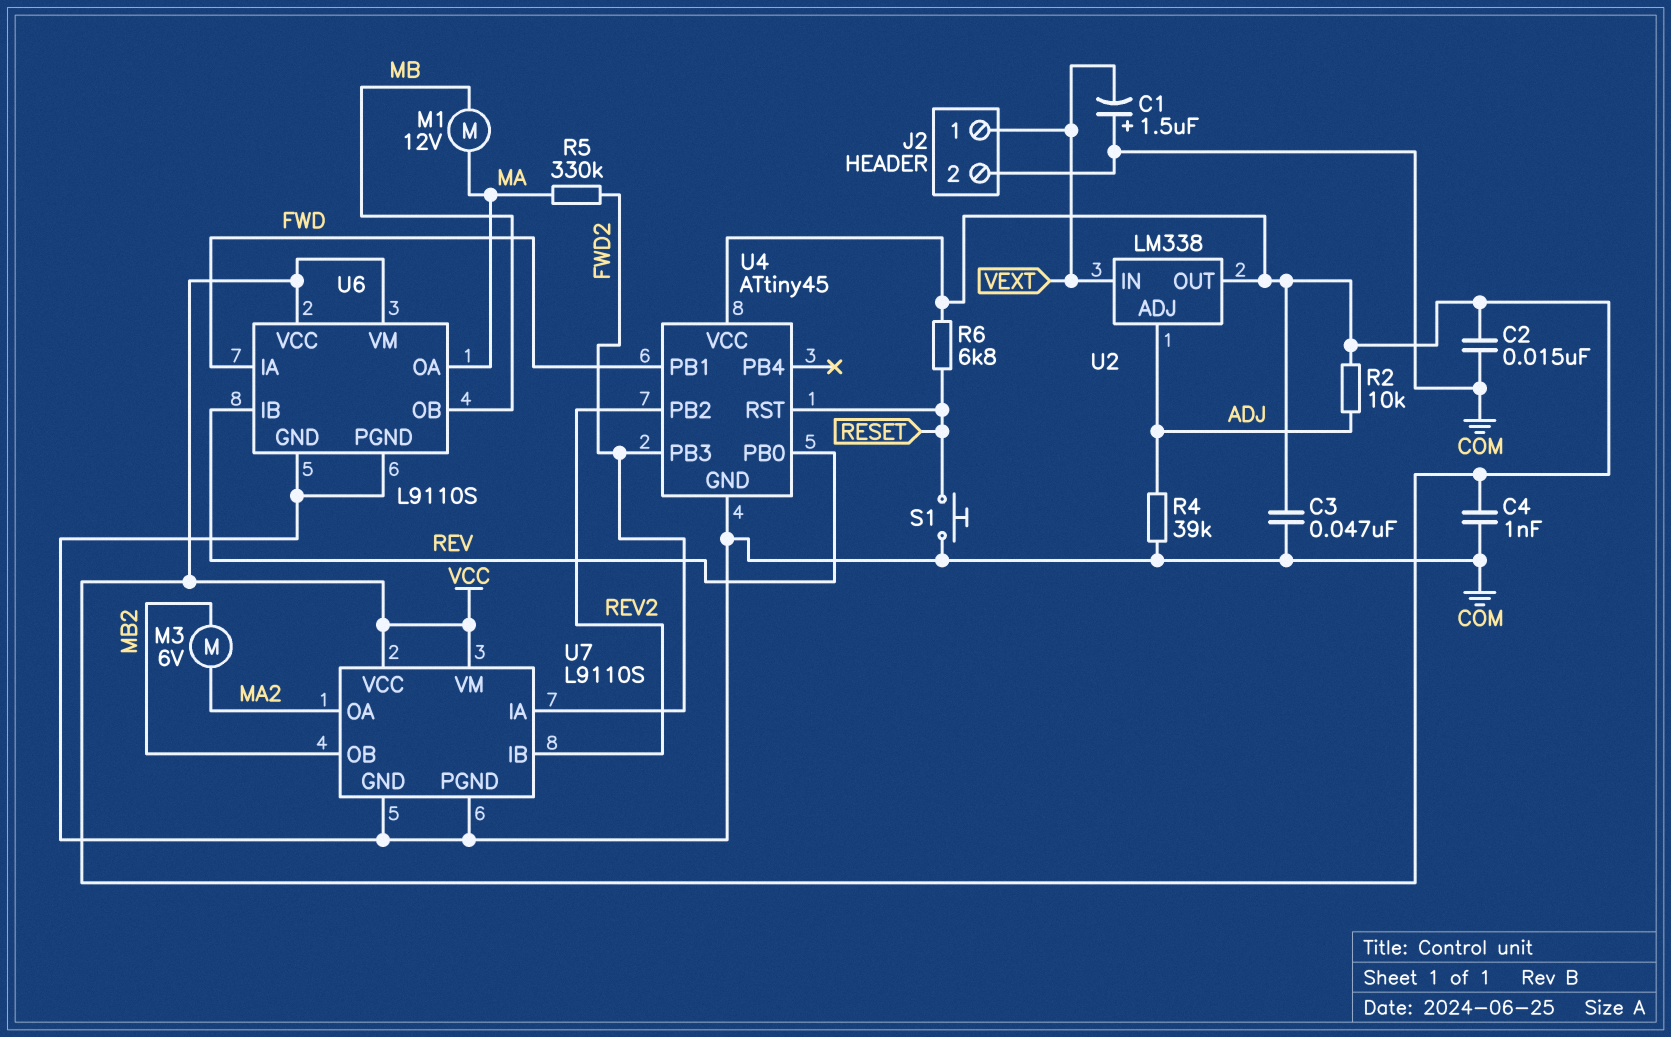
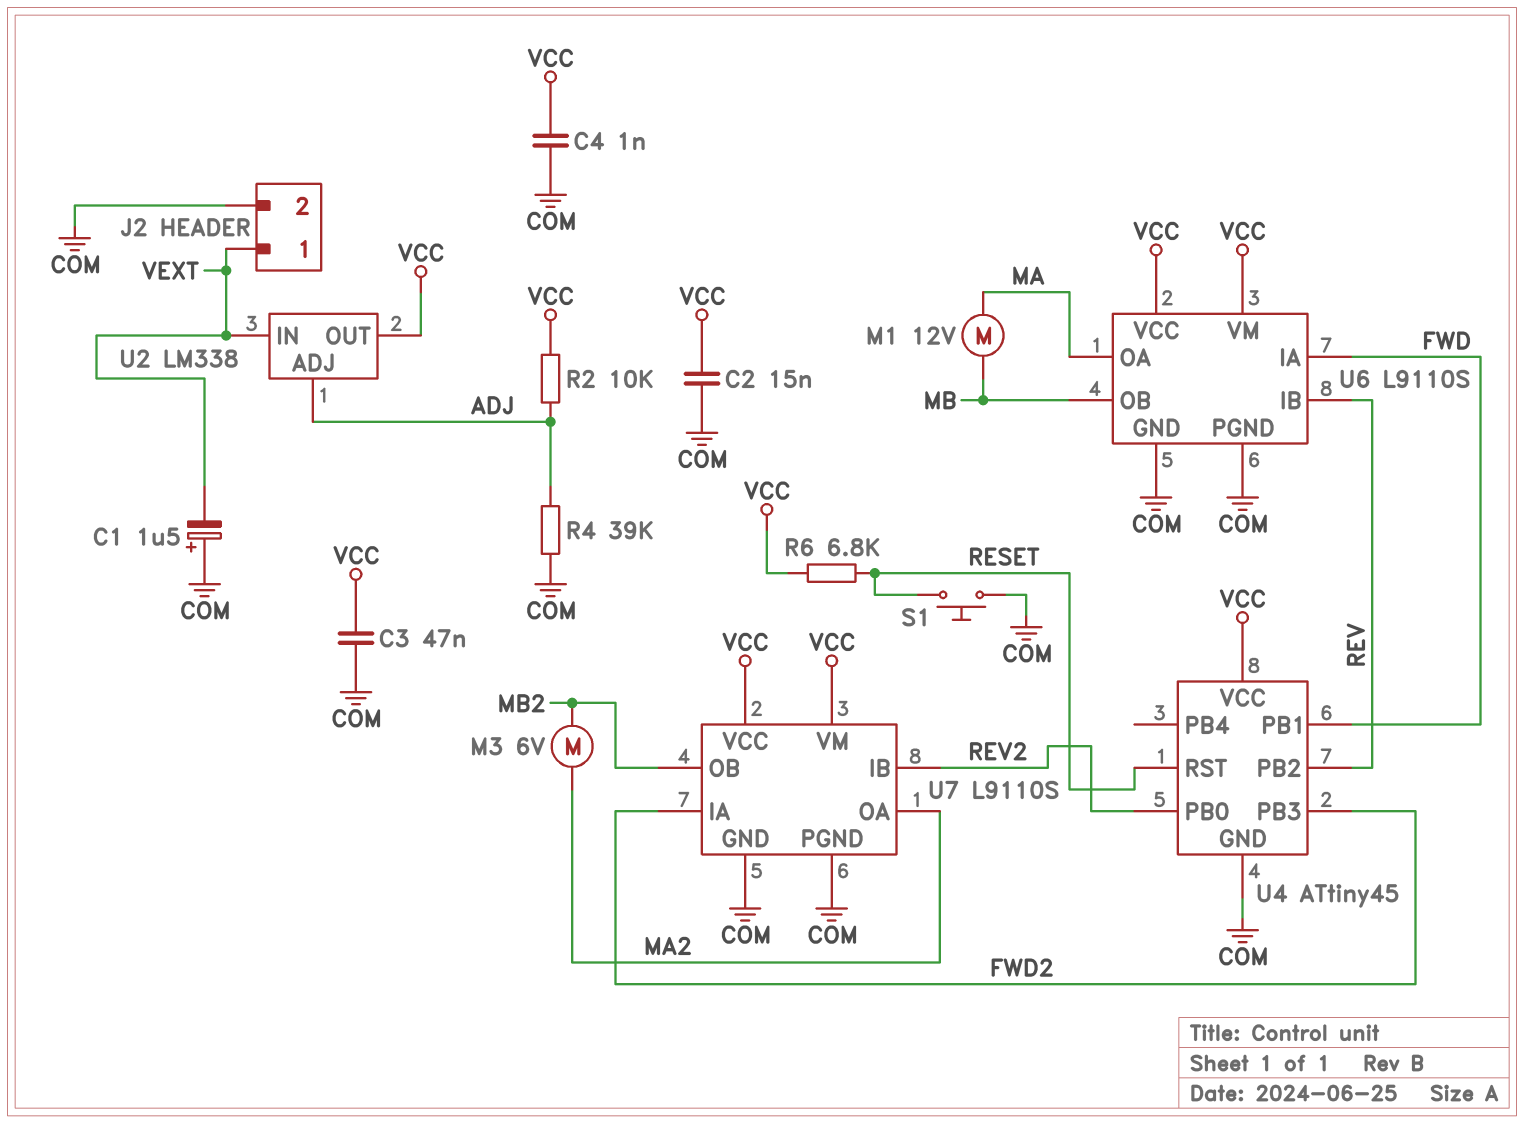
R5: 330k (FWD2, MA) -> none
U4 pin PB0: REV -> REV2
U4 pin PB2: REV2 -> REV

